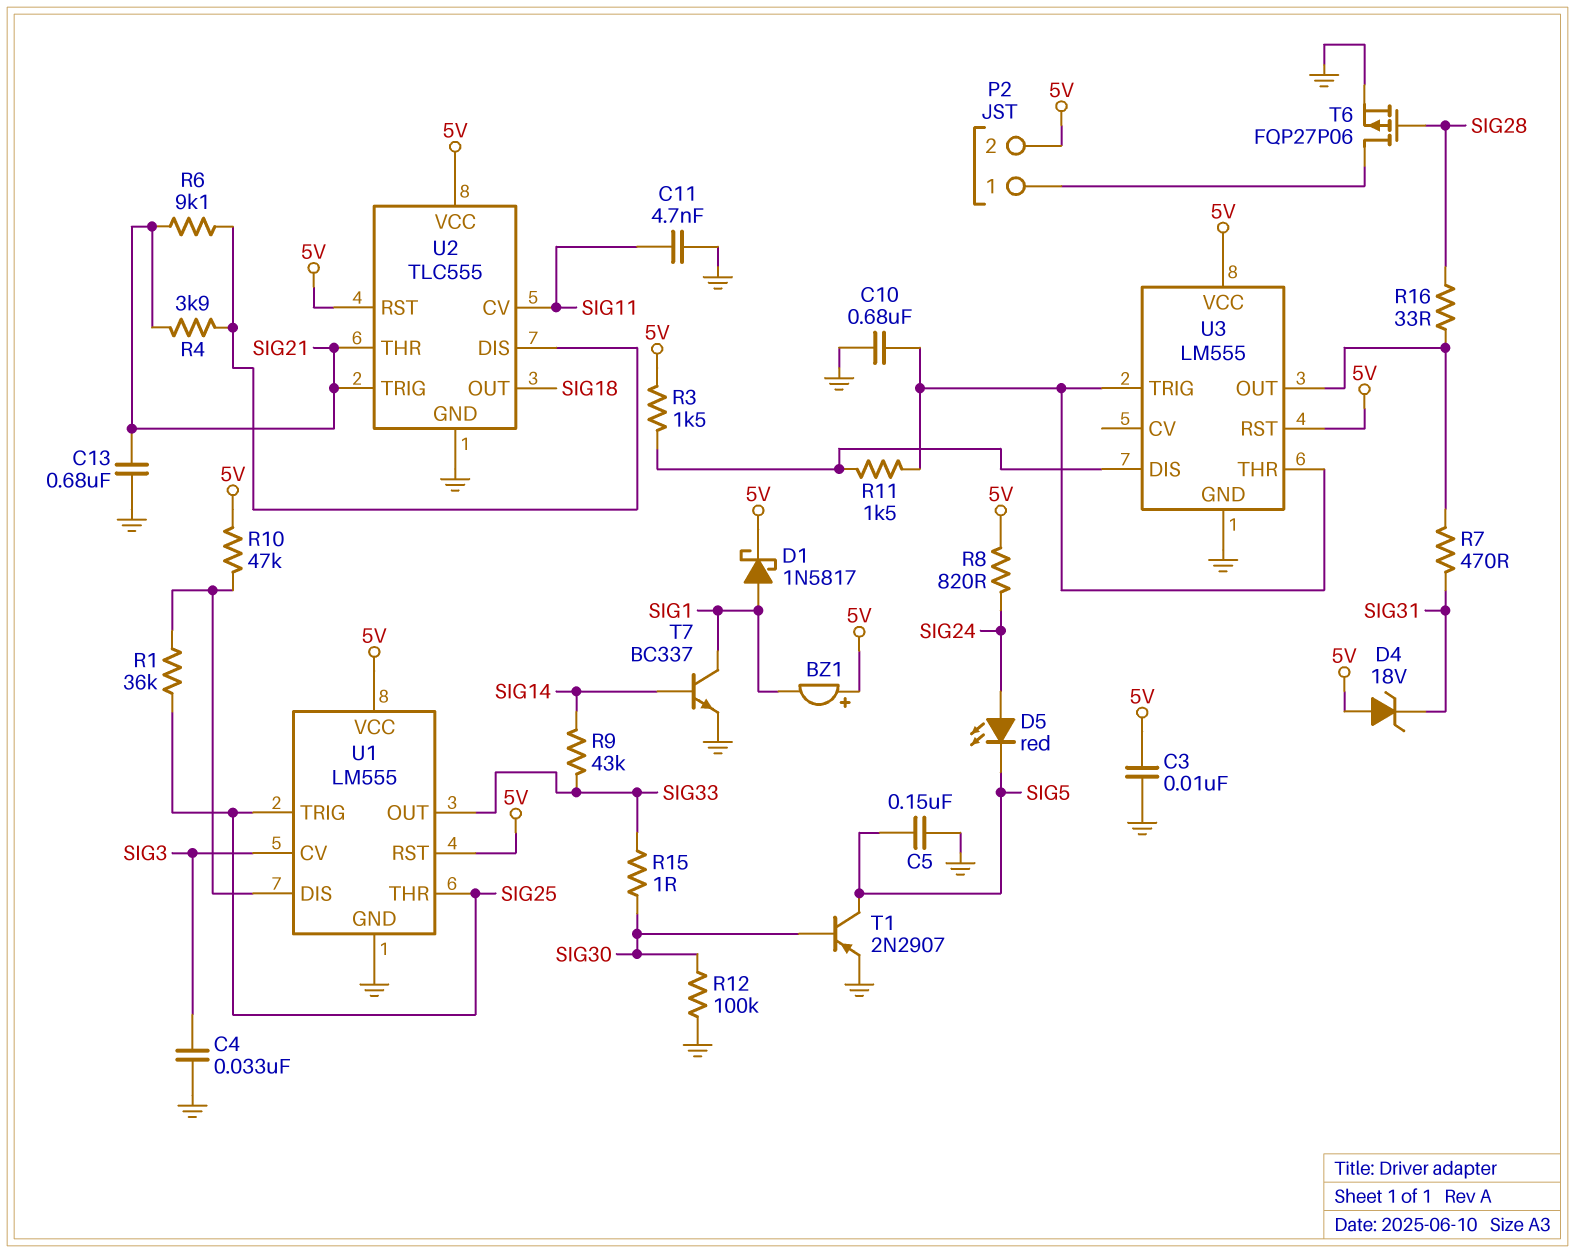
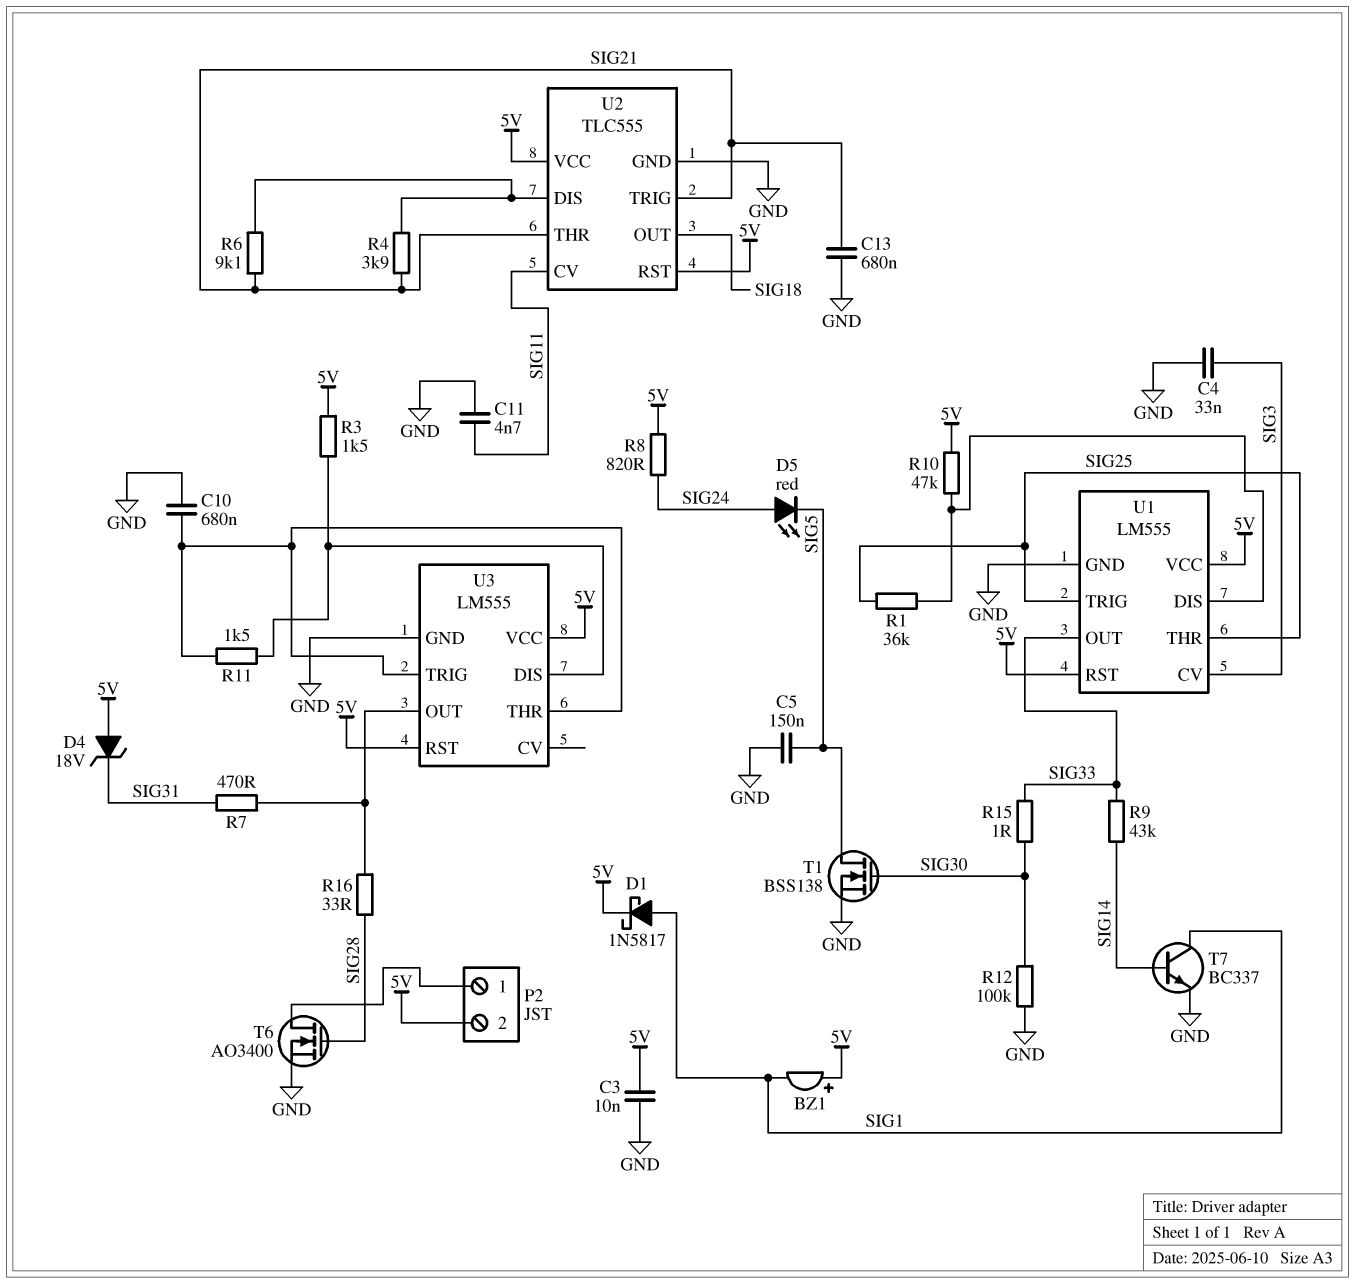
T1: PNP 2N2907 (B SIG30, C SIG5, E GND) -> NMOS BSS138 (G SIG30, D SIG5, S GND)
T6: PMOS FQP27P06 (G SIG28, D P2/1, S GND) -> NMOS AO3400 (G SIG28, D P2/1, S GND)

